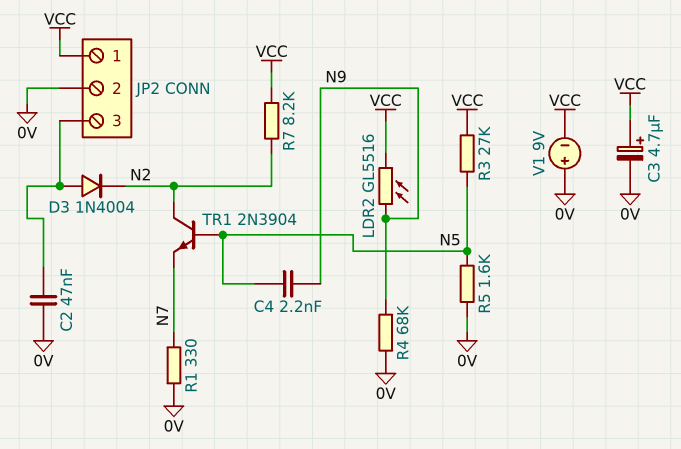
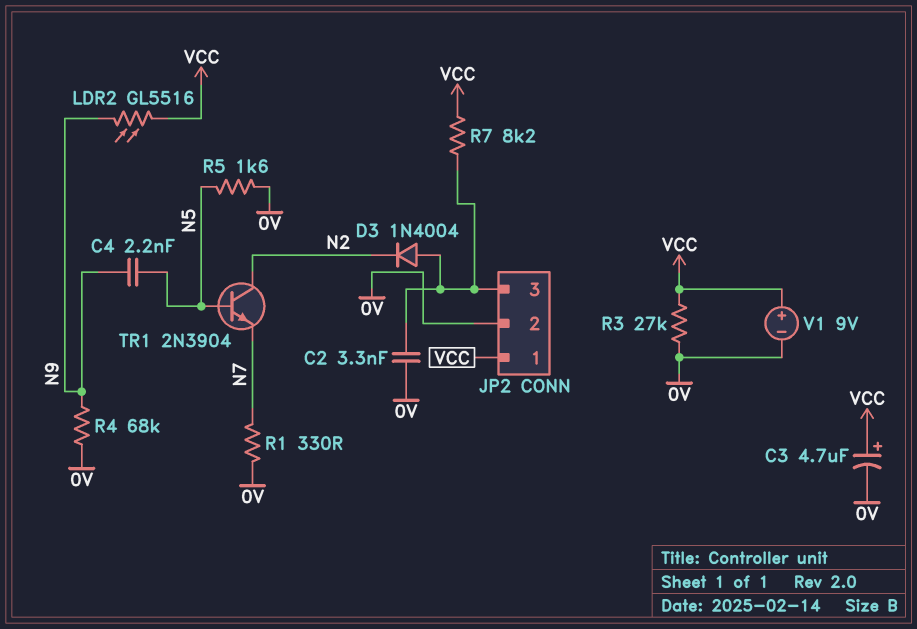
C2: 47nF (0V, JP2/3) -> 3.3nF (0V, JP2/3)
R3: 27k (N5, VCC) -> 27k (0V, VCC)
R7: 8.2k (N2, VCC) -> 8.2k (JP2/3, VCC)
V1: 9V (plus 0V, minus VCC) -> 9V (plus VCC, minus 0V)

